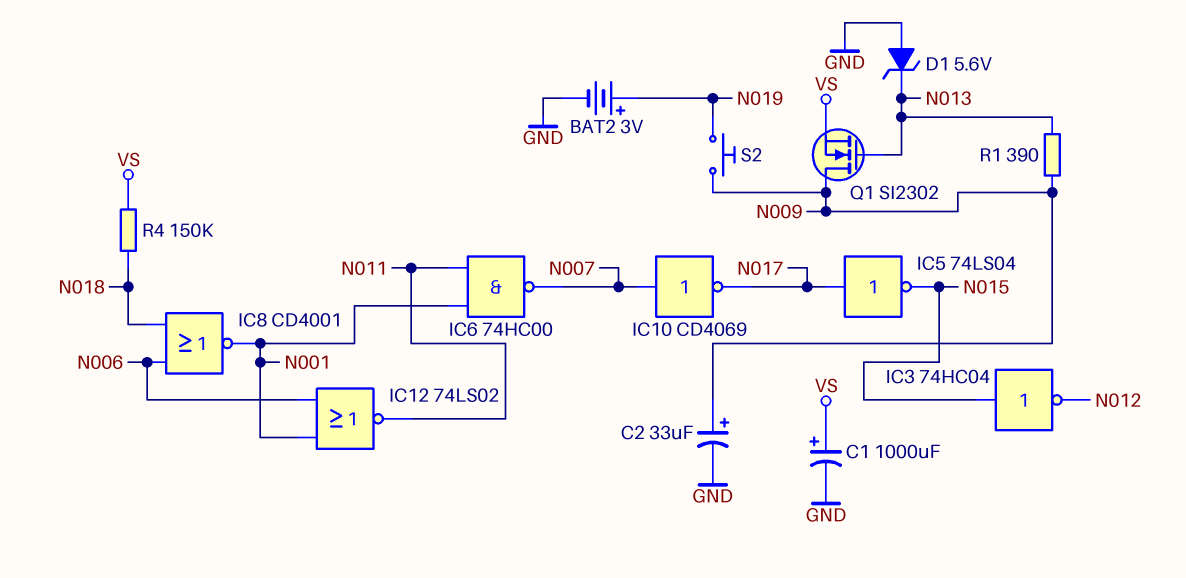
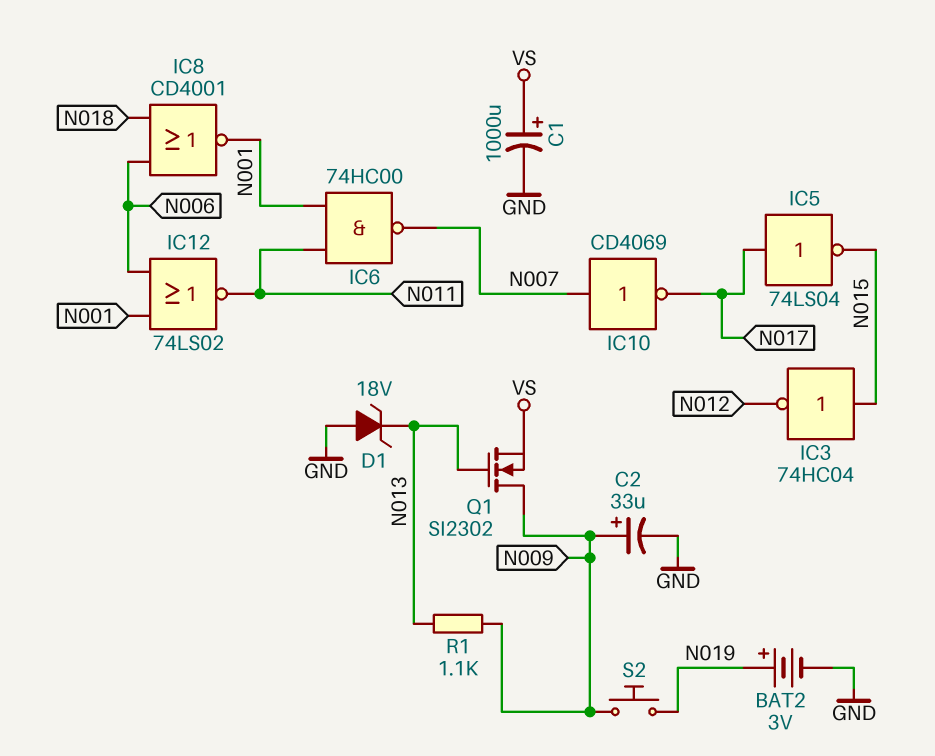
D1: zener 5.6V (A GND, K N013) -> zener 18V (A GND, K N013)
R1: 390 (N009, N013) -> 1.1k (N009, N013)
R4: 150k (N018, VS) -> none

